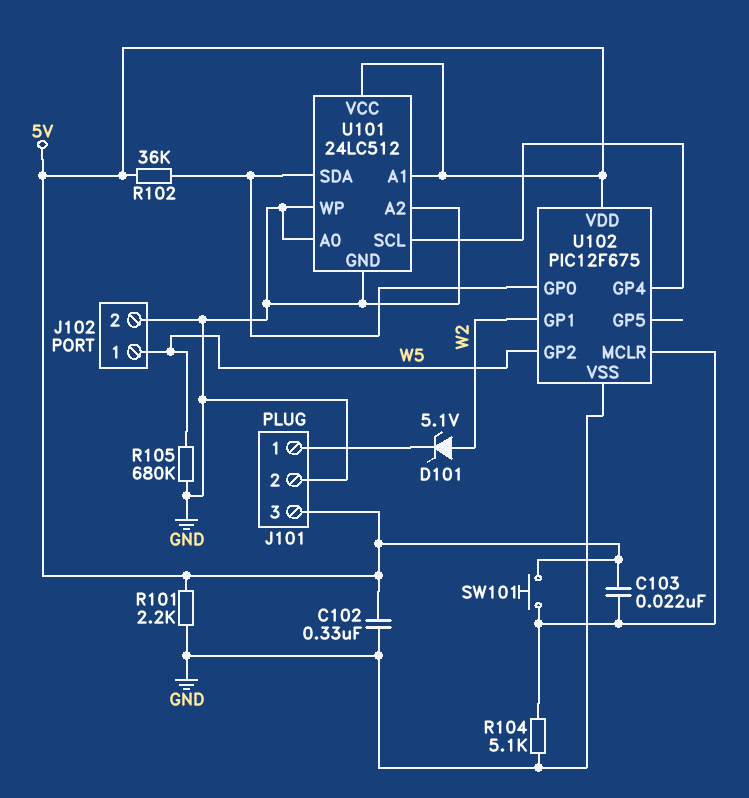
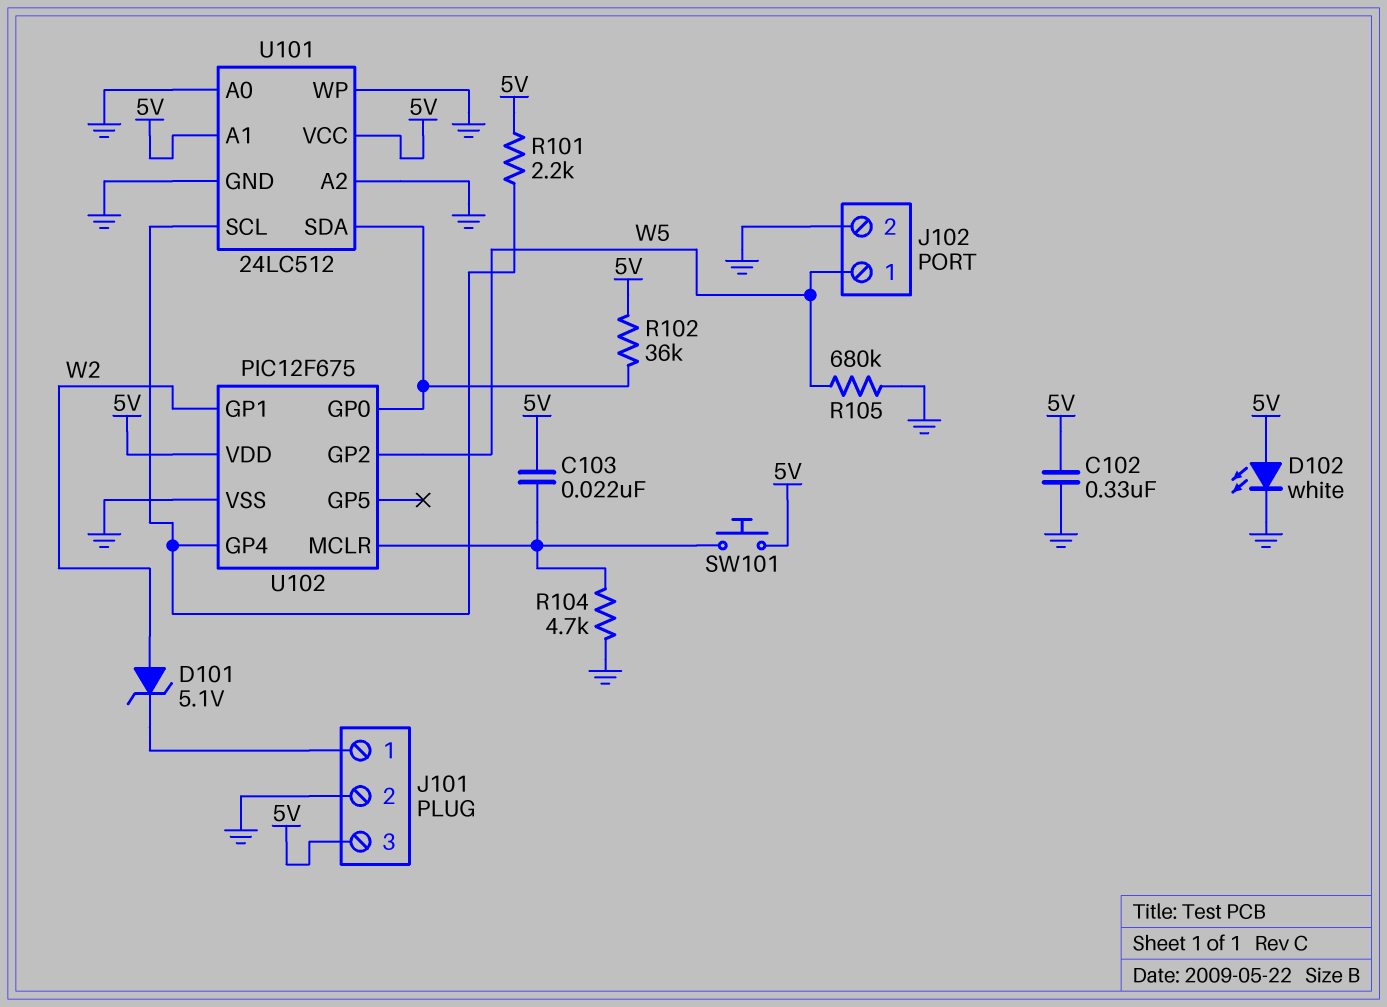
D102: none -> LED white (A 5V, K GND)
R101: 2.2k (5V, GND) -> 2.2k (5V, U101/SCL)
R104: 5.1k (GND, U102/MCLR) -> 4.7k (GND, U102/MCLR)

